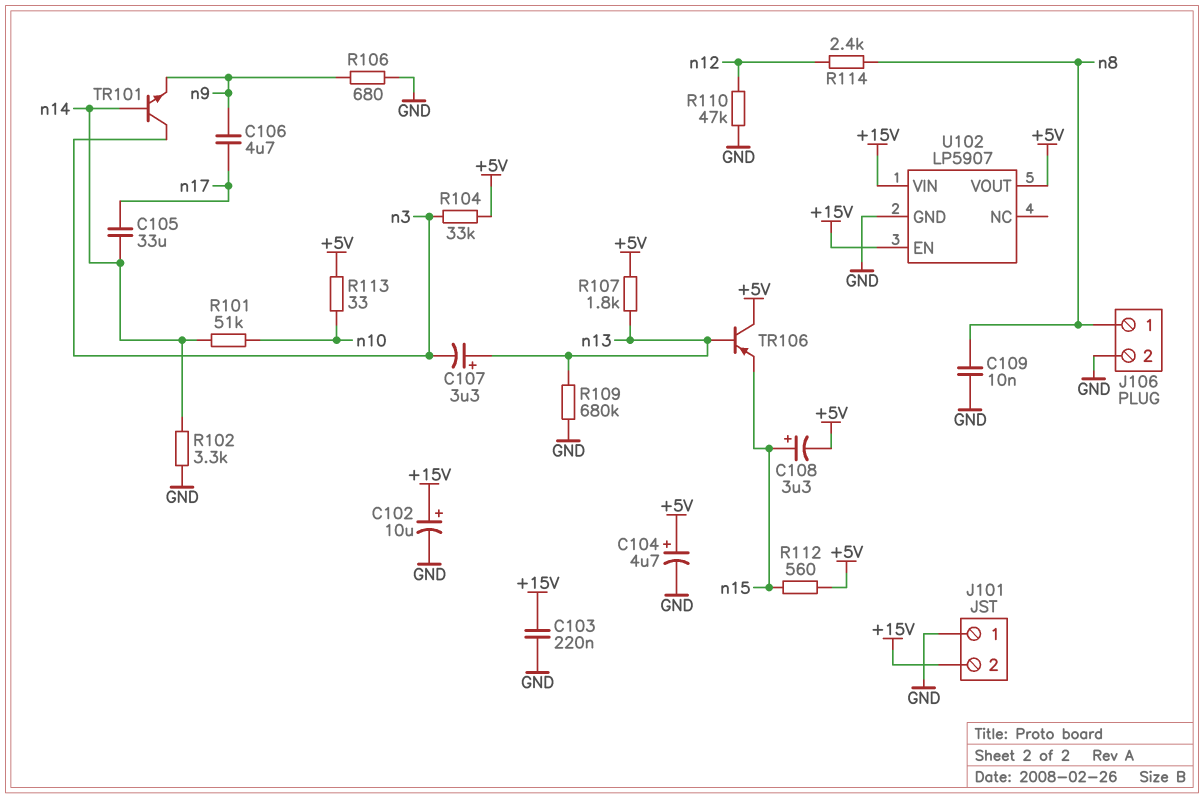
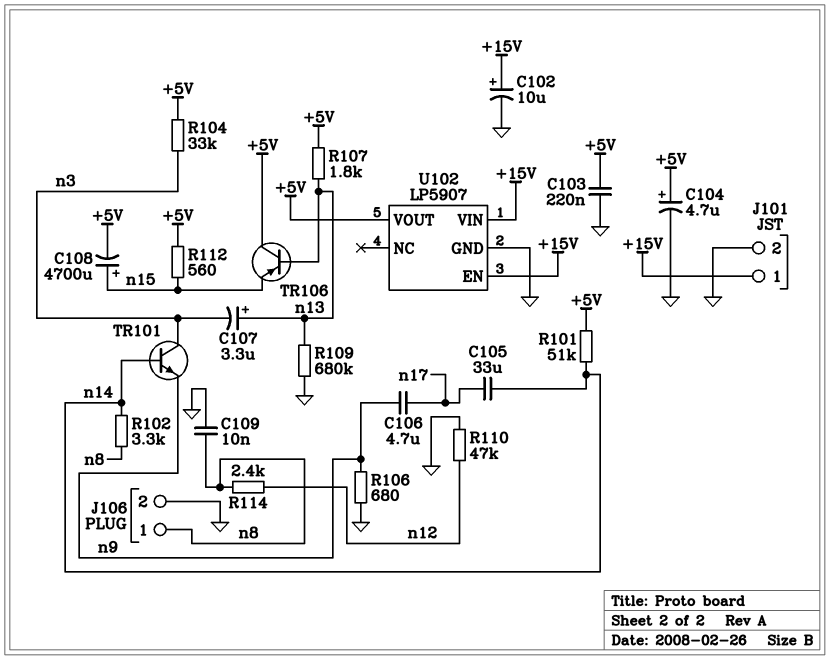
C103: 220nF (+15V, GND) -> 220nF (+5V, GND)
C108: 3.3uF (plus n15, minus +5V) -> 4700uF (plus n15, minus +5V)
J101 pin 1: GND -> +15V
J101 pin 2: +15V -> GND
R101: 51k (n10, n14) -> 51k (+5V, n14)
R102: 3.3k (GND, n14) -> 3.3k (n8, n14)
R113: 33 (+5V, n10) -> none

